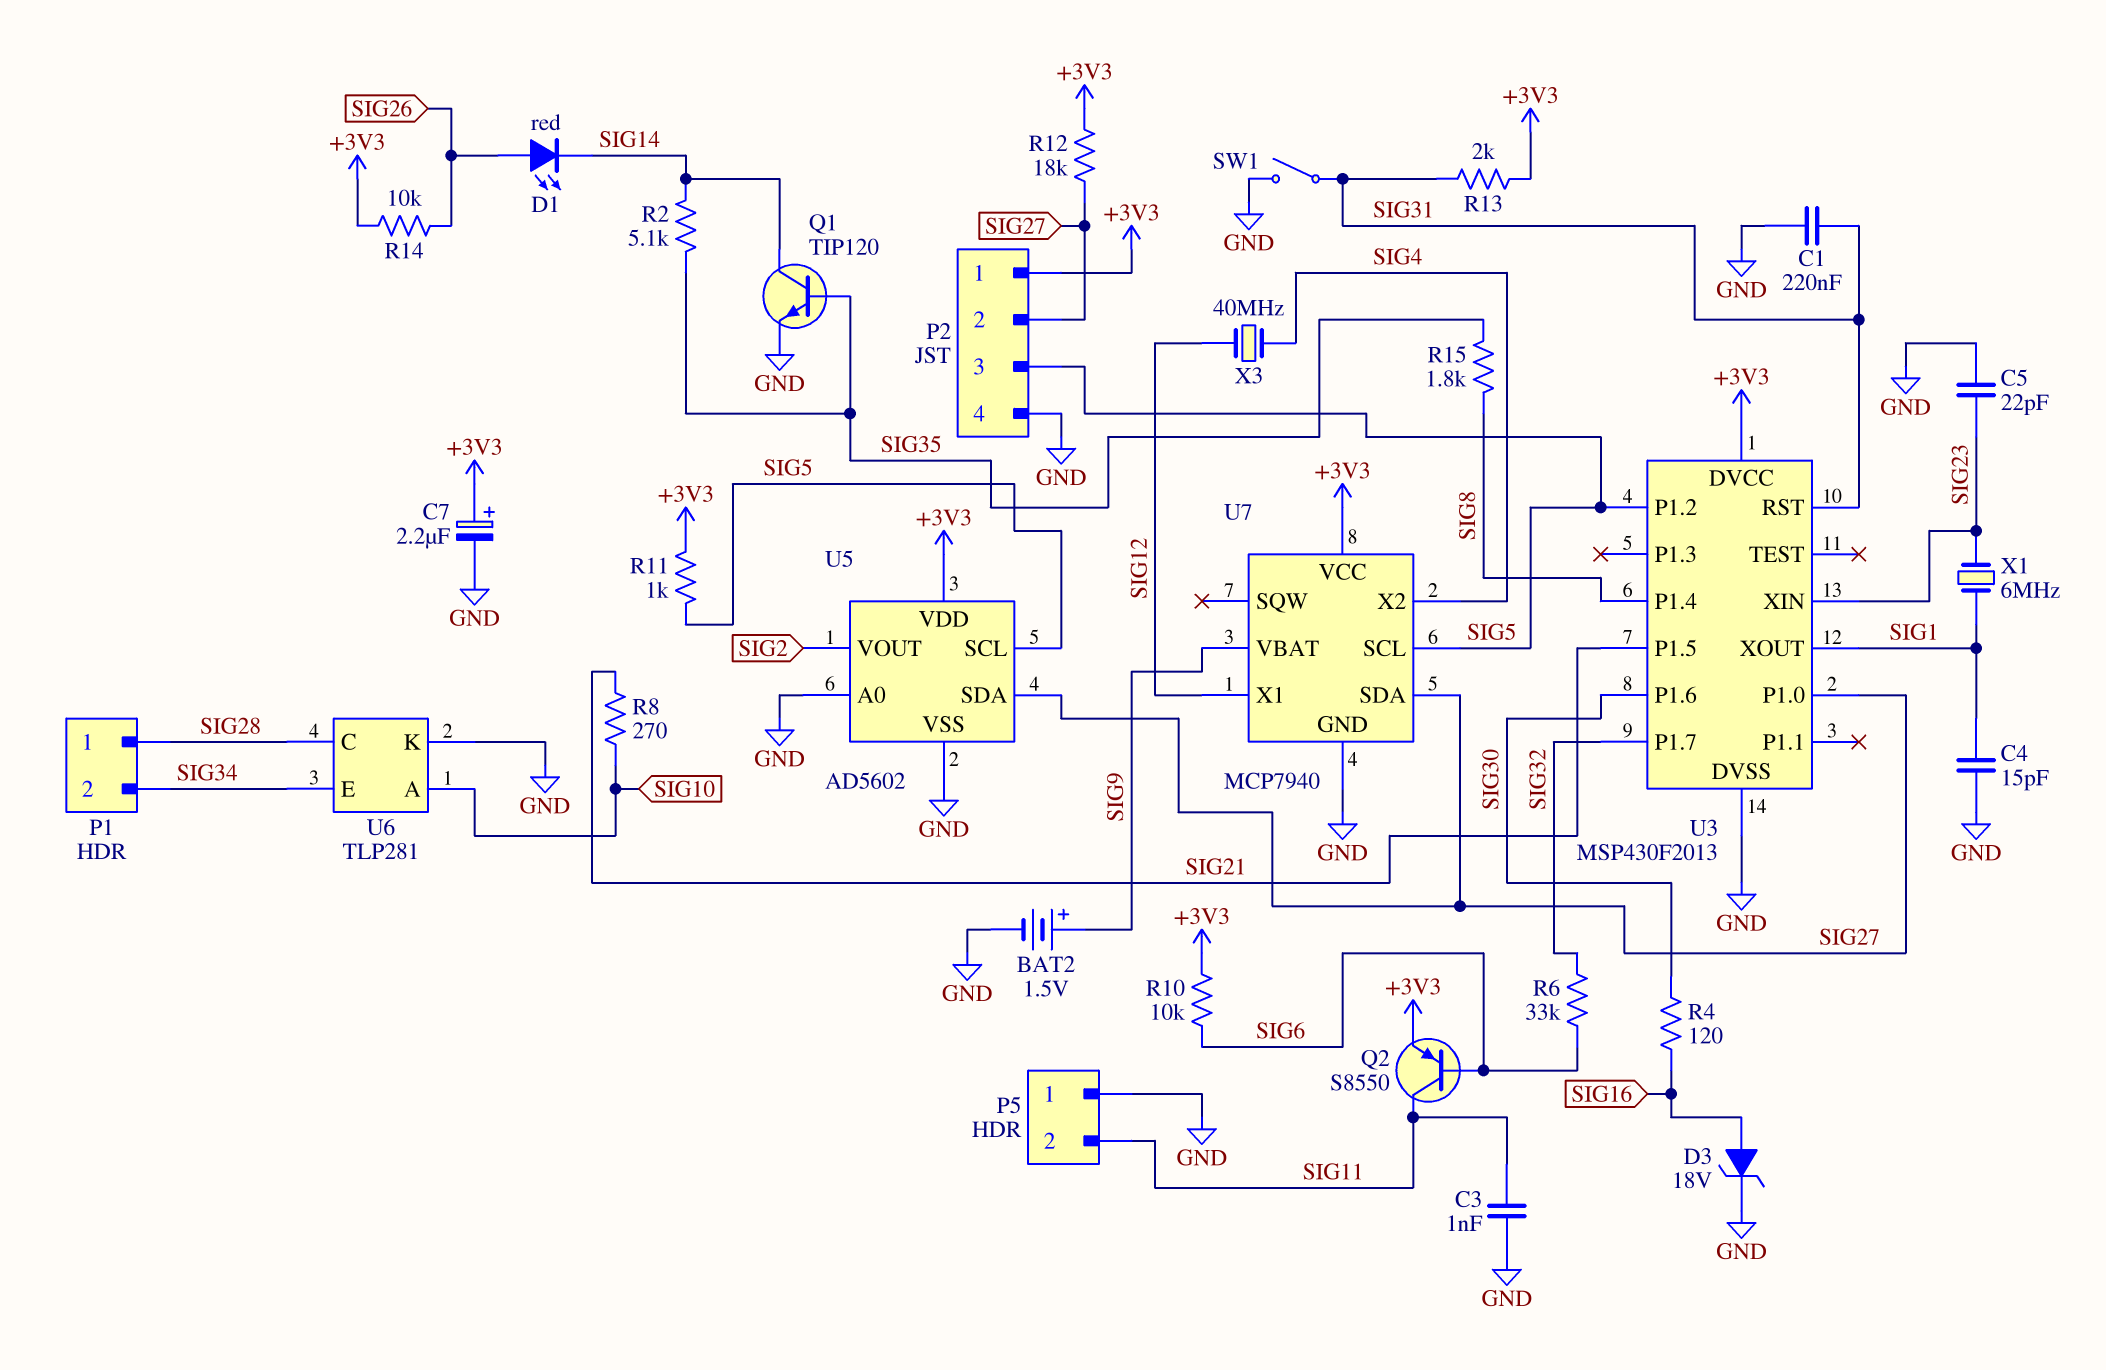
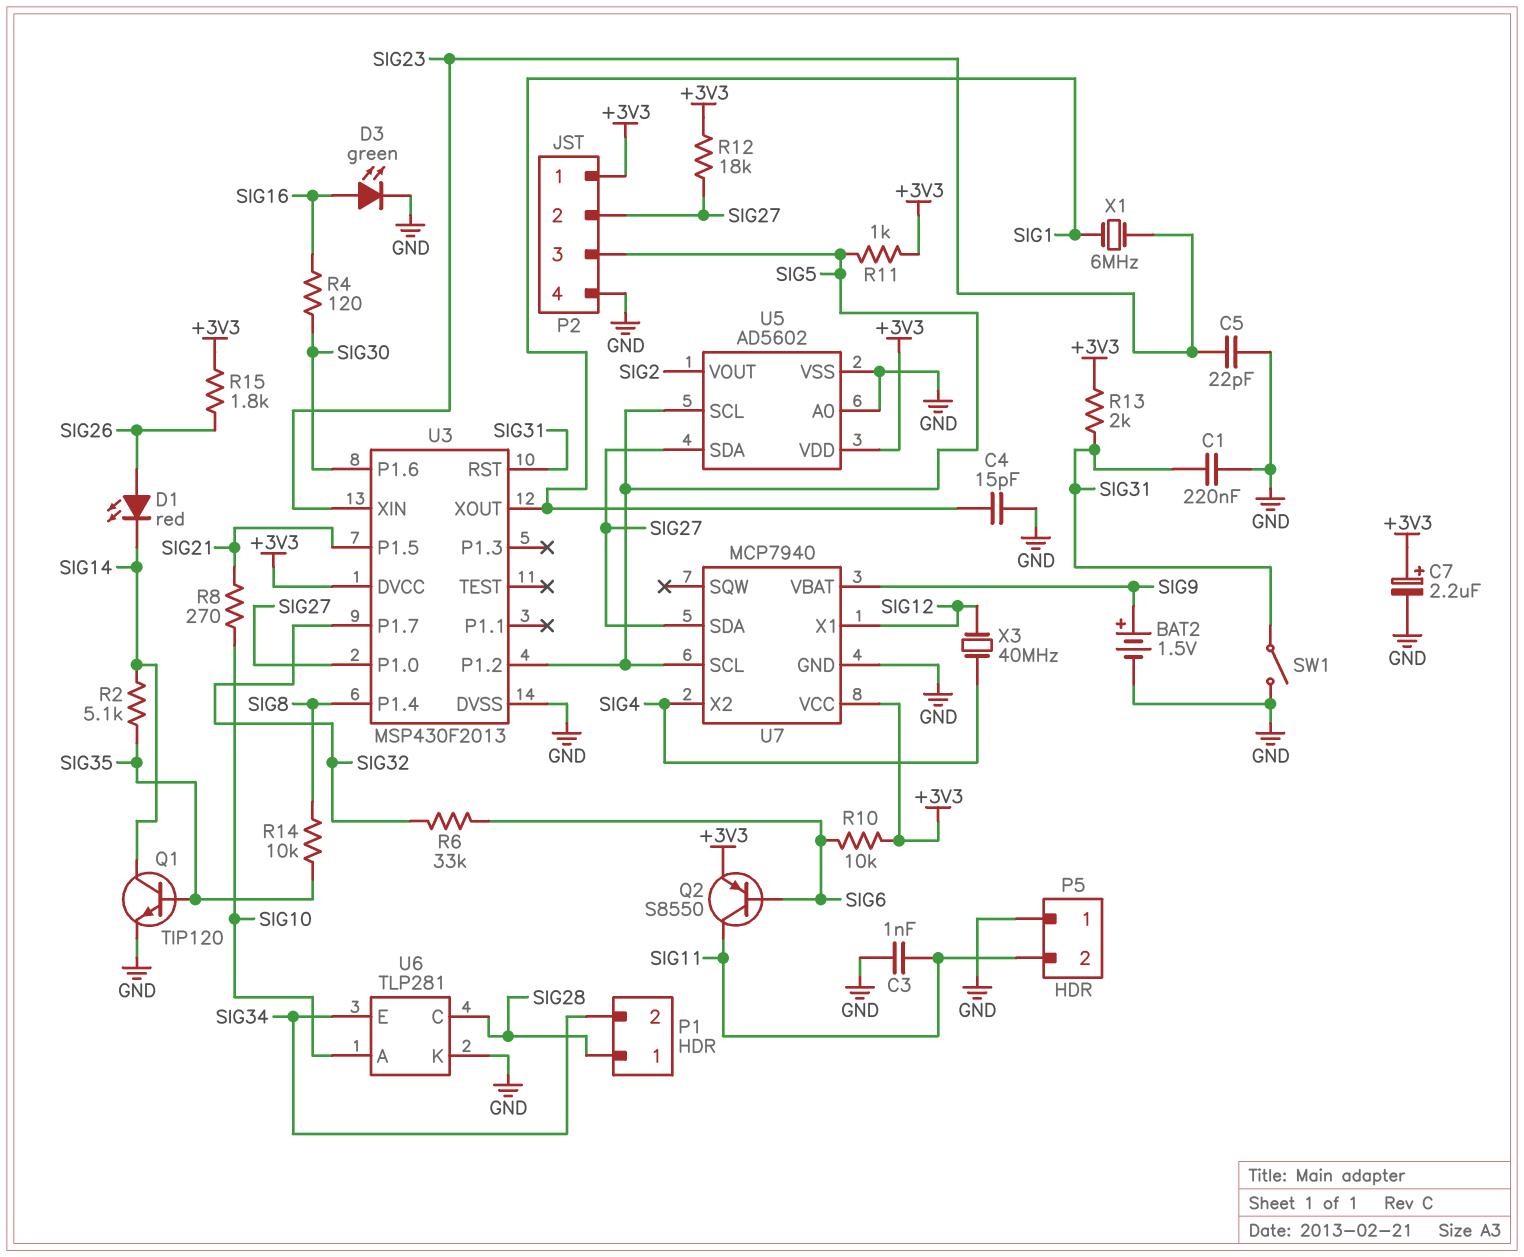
D3: zener 18V (A SIG16, K GND) -> LED green (A SIG16, K GND)
R14: 10k (+3V3, SIG26) -> 10k (SIG8, SIG35)
R15: 1.8k (SIG8, SIG35) -> 1.8k (+3V3, SIG26)

